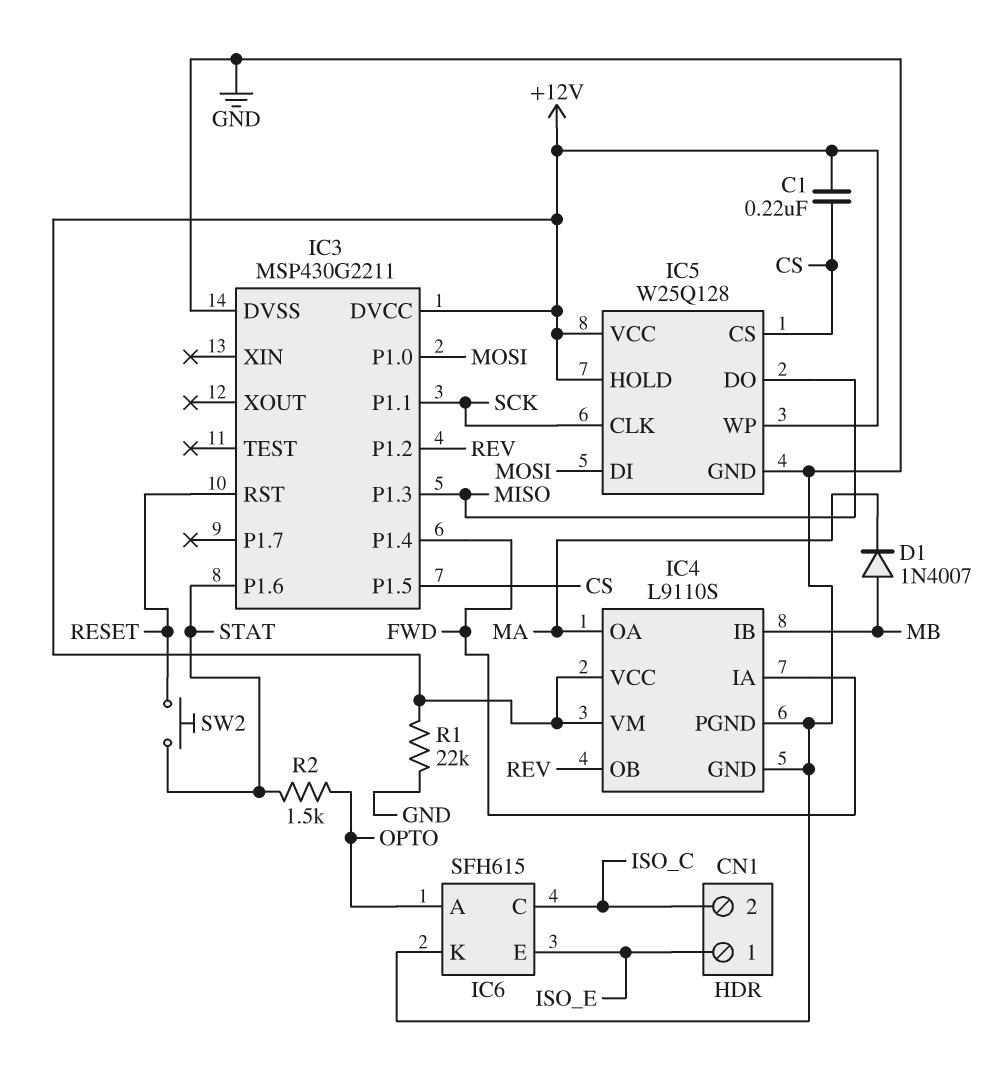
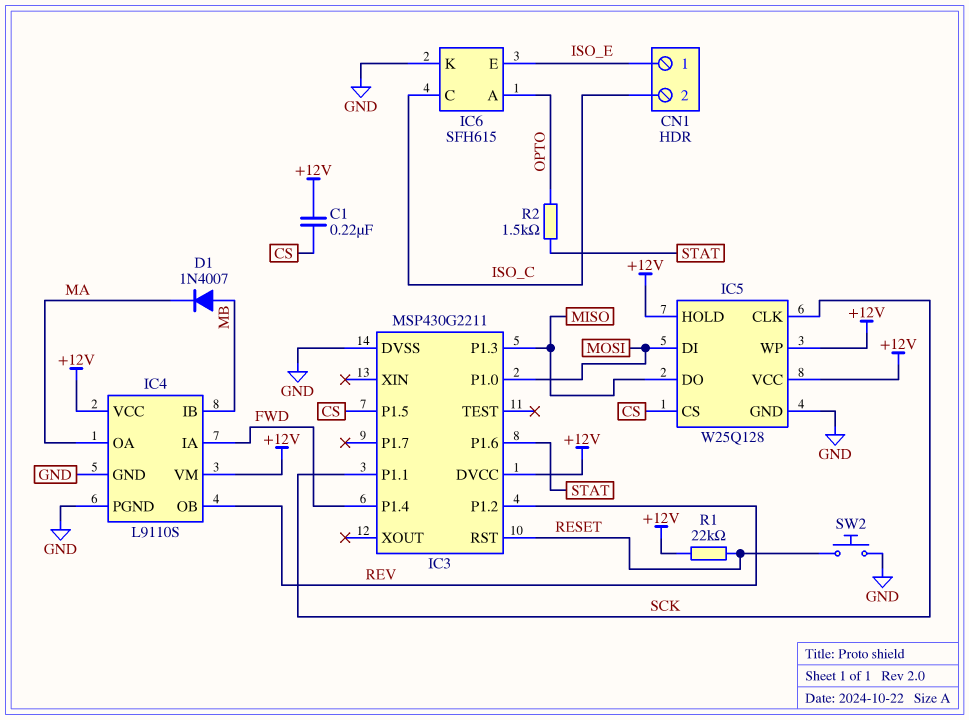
R1: 22k (+12V, GND) -> 22k (+12V, RESET)
SW2: button (RESET, STAT) -> button (GND, RESET)

